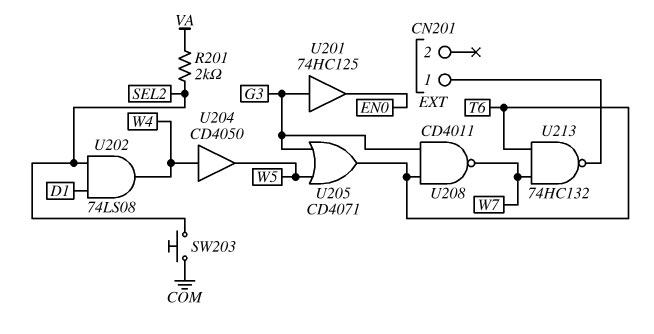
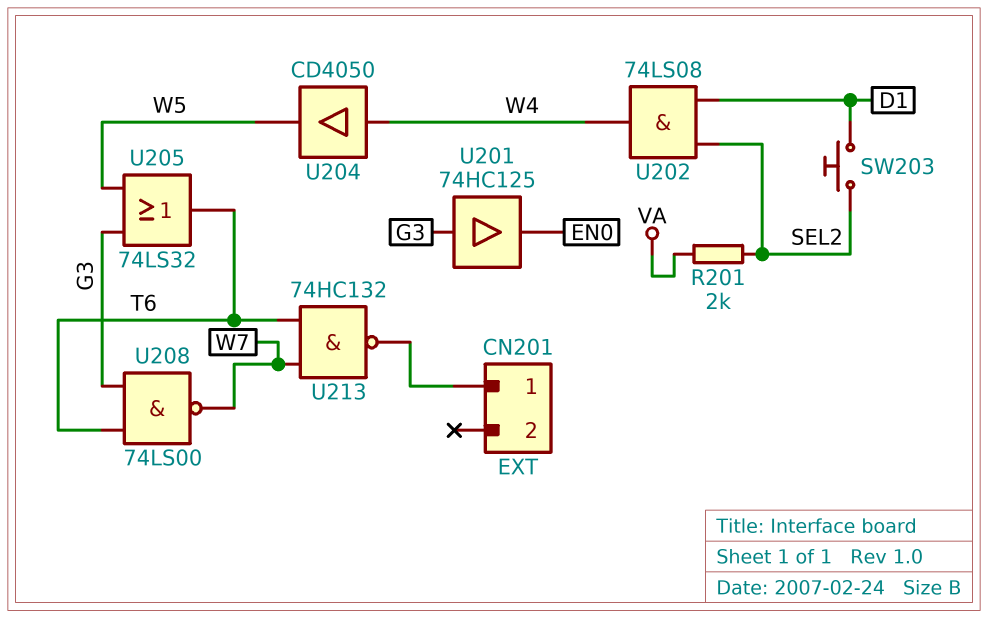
SW203: button (COM, SEL2) -> button (D1, SEL2)
U205: OR CD4071 (in G3, in W5, out T6) -> OR 74LS32 (in G3, in W5, out T6)
U208: NAND CD4011 (in G3, in T6, out W7) -> NAND 74LS00 (in G3, in T6, out W7)

